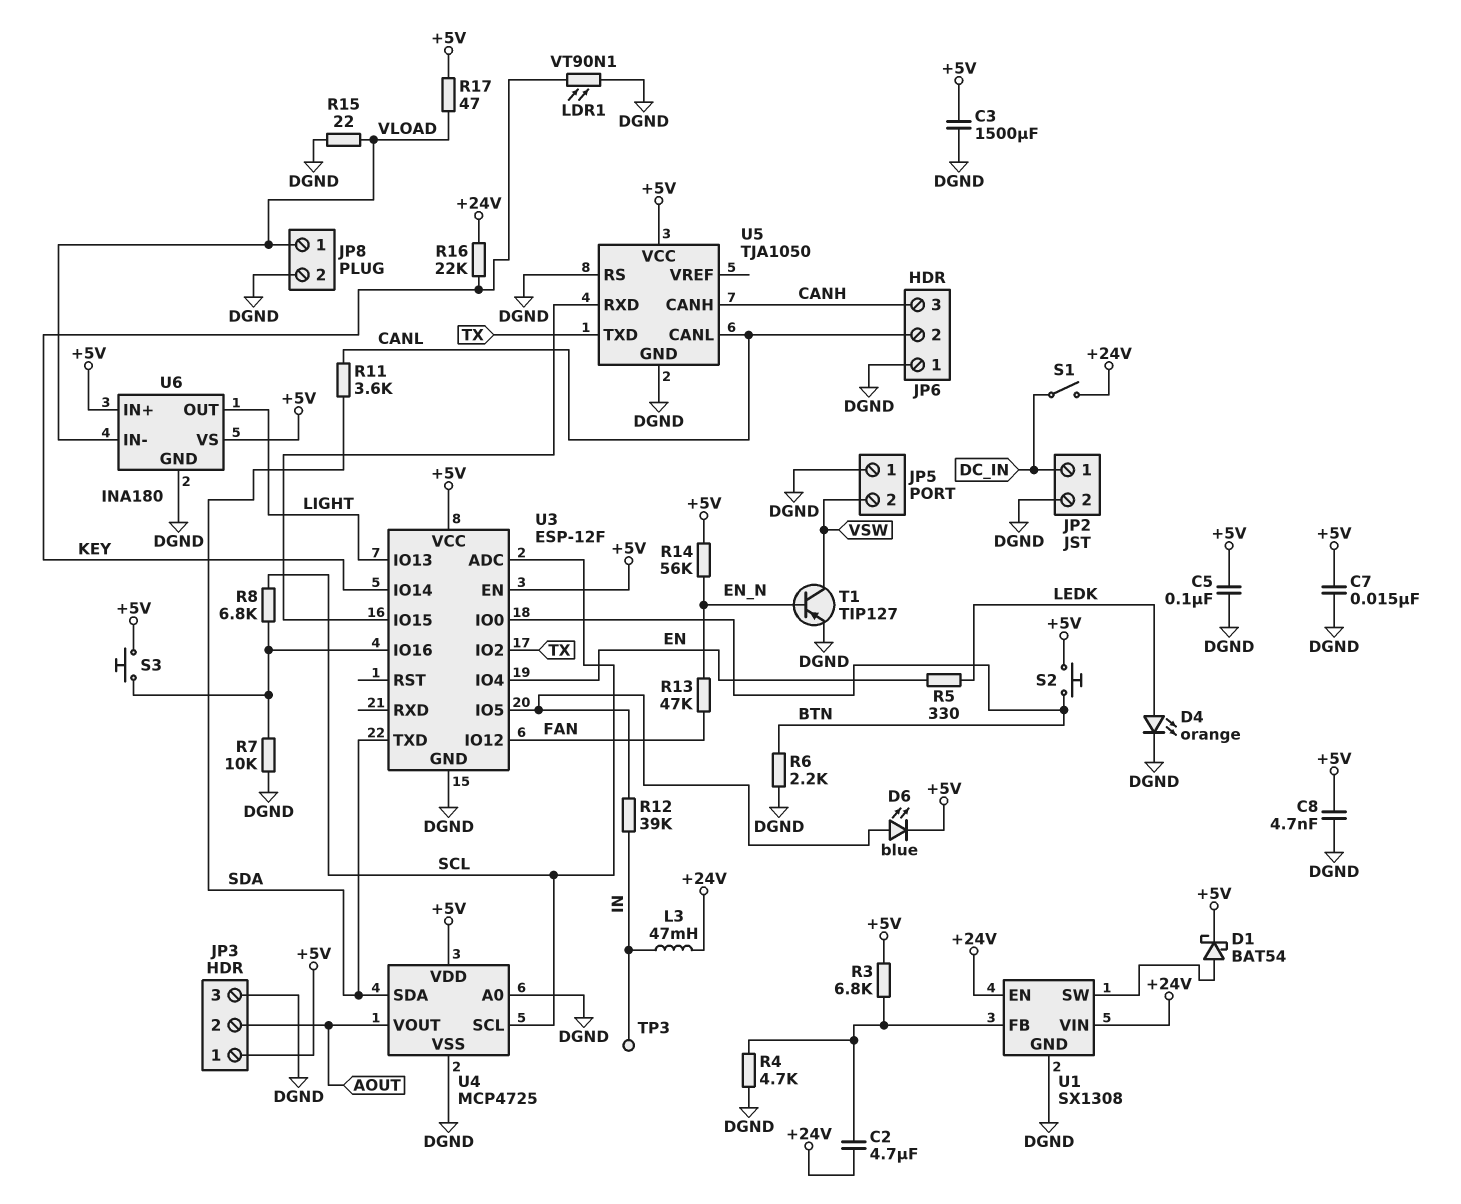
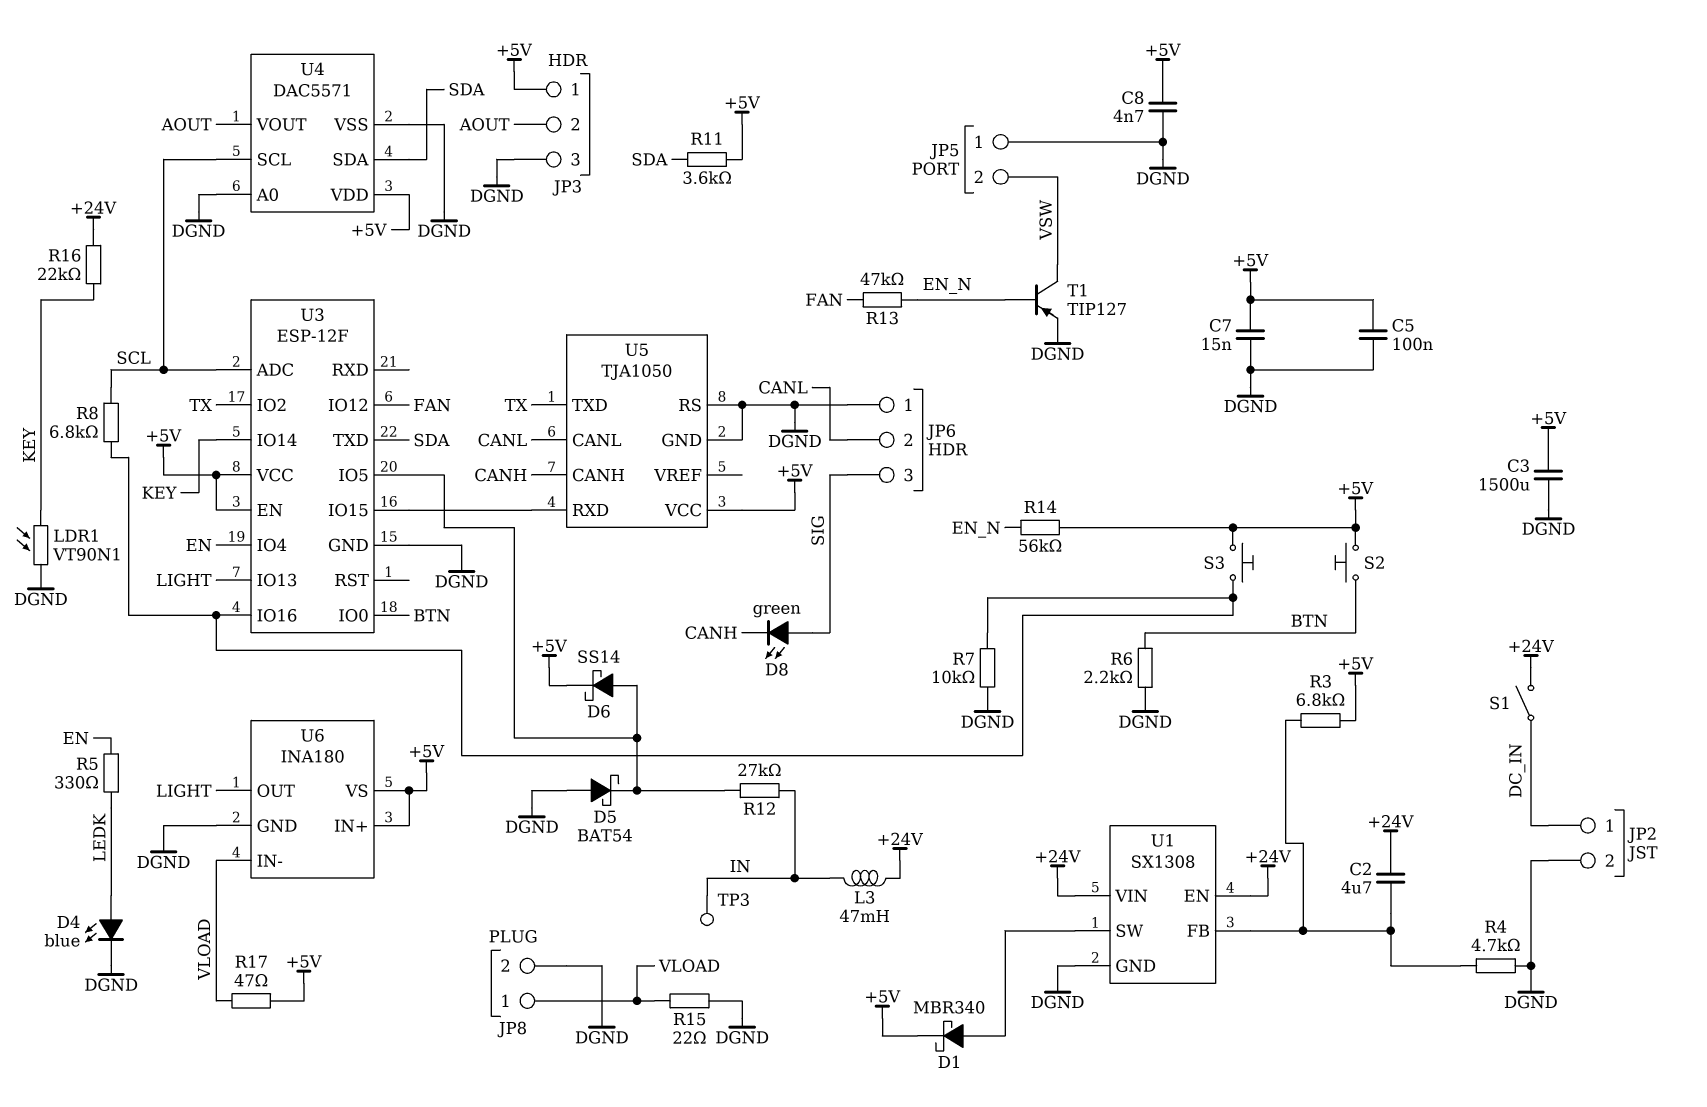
D1: schottky BAT54 (A U1/SW, K +5V) -> schottky MBR340 (A U1/SW, K +5V)
D4: LED orange (A LEDK, K DGND) -> LED blue (A LEDK, K DGND)
D5: none -> schottky BAT54 (A DGND, K U3/IO5)
D6: LED blue (A U3/IO5, K +5V) -> schottky SS14 (A U3/IO5, K +5V)
D8: none -> LED green (A SIG, K CANH)
JP6 pin 3: CANH -> SIG
R11: 3.6k (CANL, SDA) -> 3.6k (+5V, SDA)
R12: 39k (IN, U3/IO5) -> 27k (IN, U3/IO5)
U4: MCP4725 -> DAC5571

